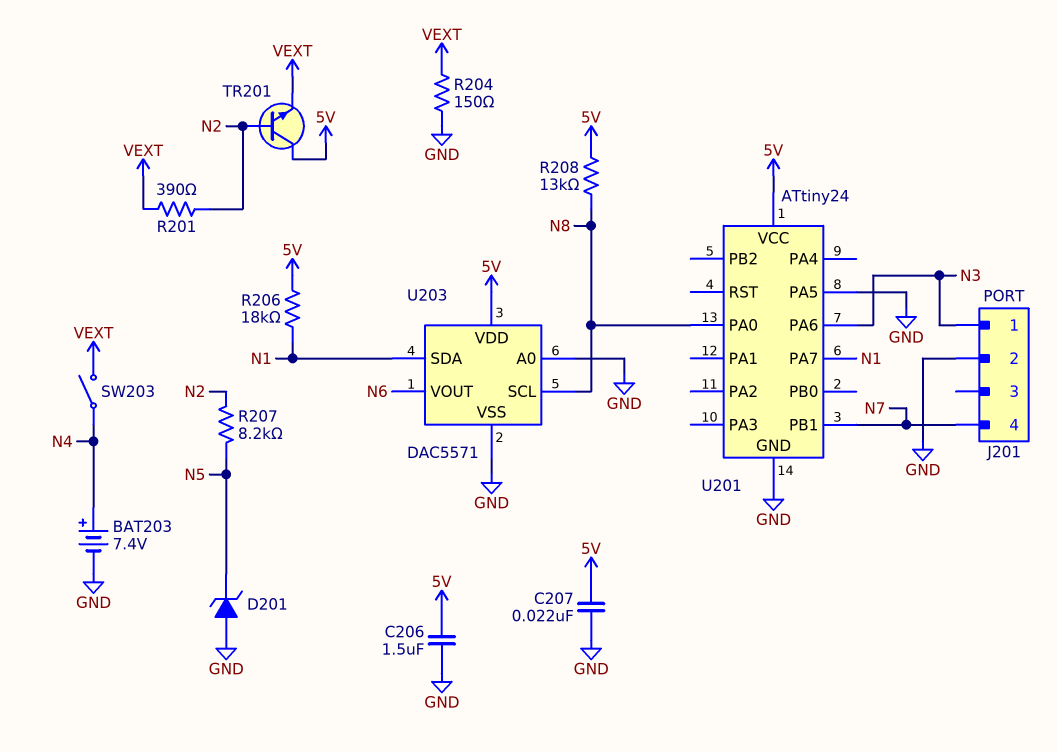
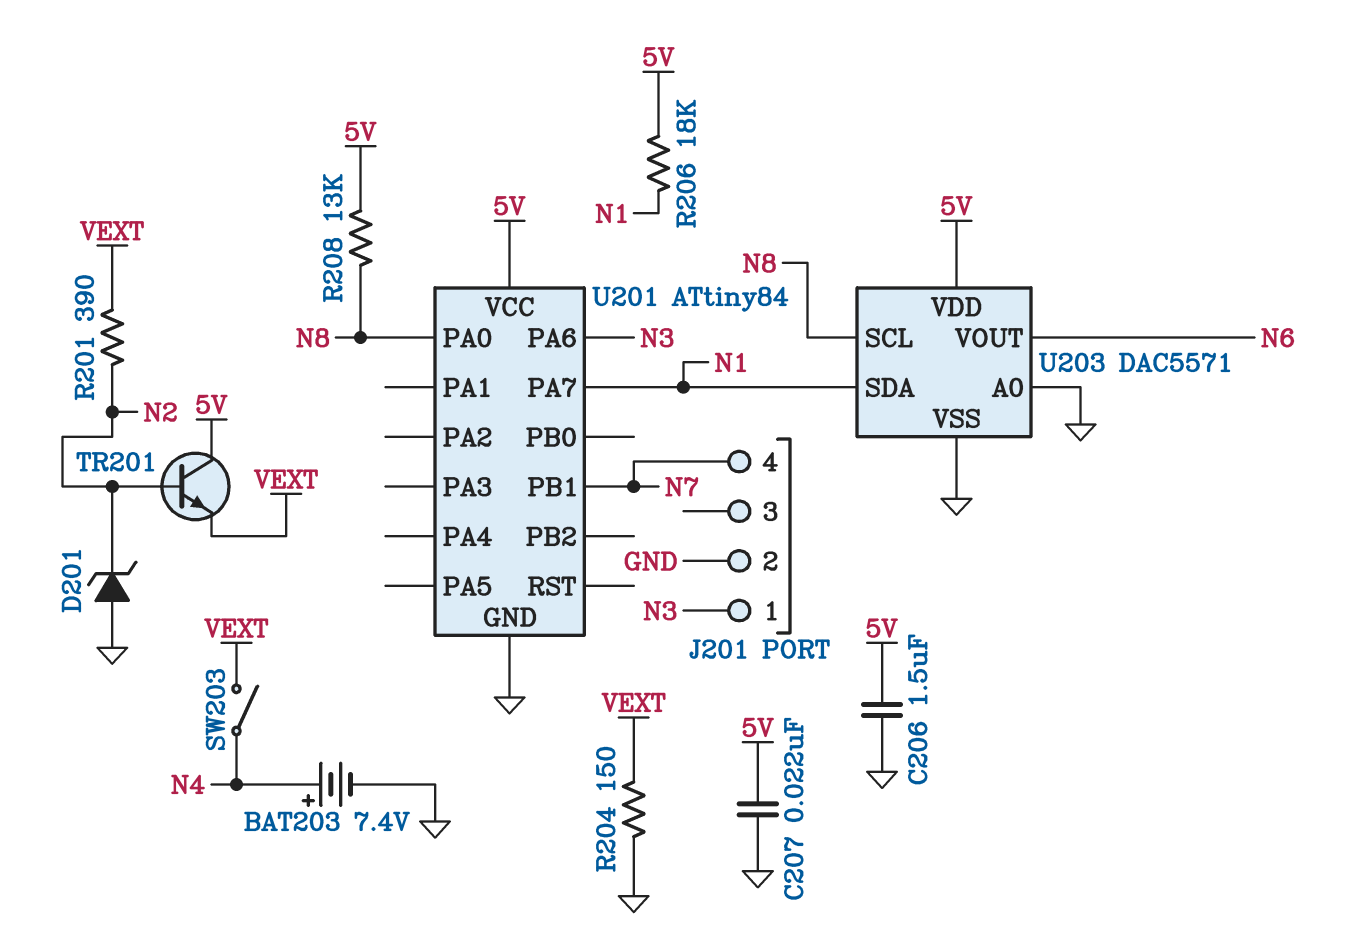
D201: zener (A GND, K N5) -> zener (A GND, K N2)
R207: 8.2k (N2, N5) -> none
U201: ATtiny24 -> ATtiny84
U201 pin PA5: GND -> none

